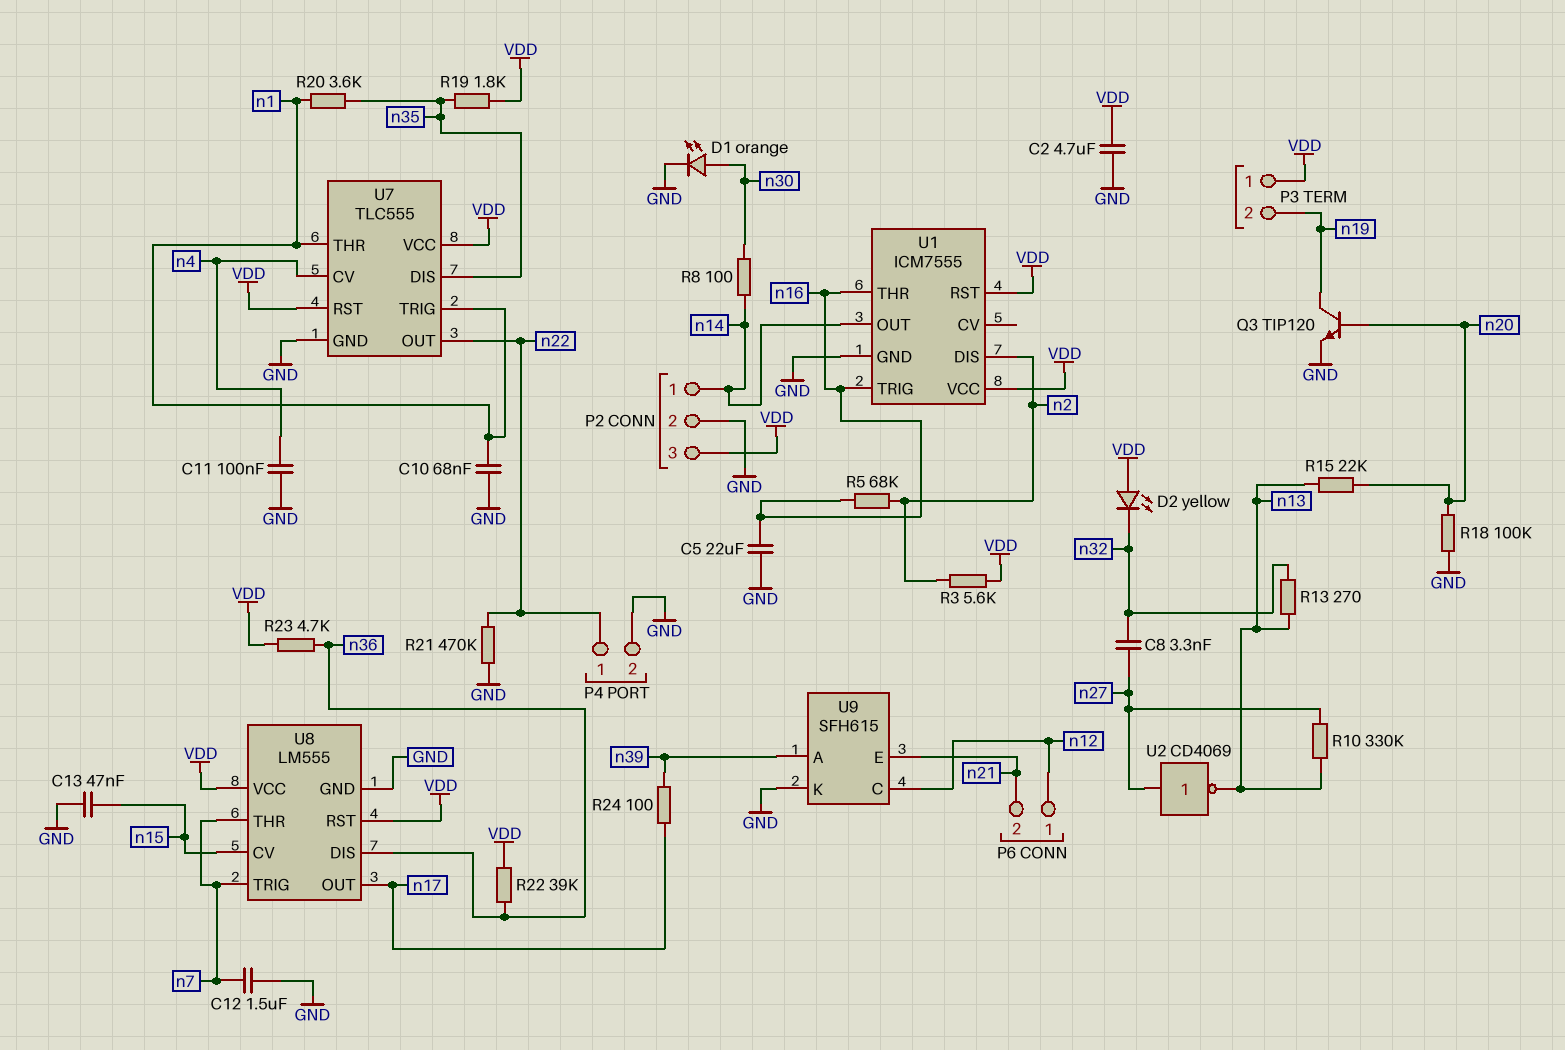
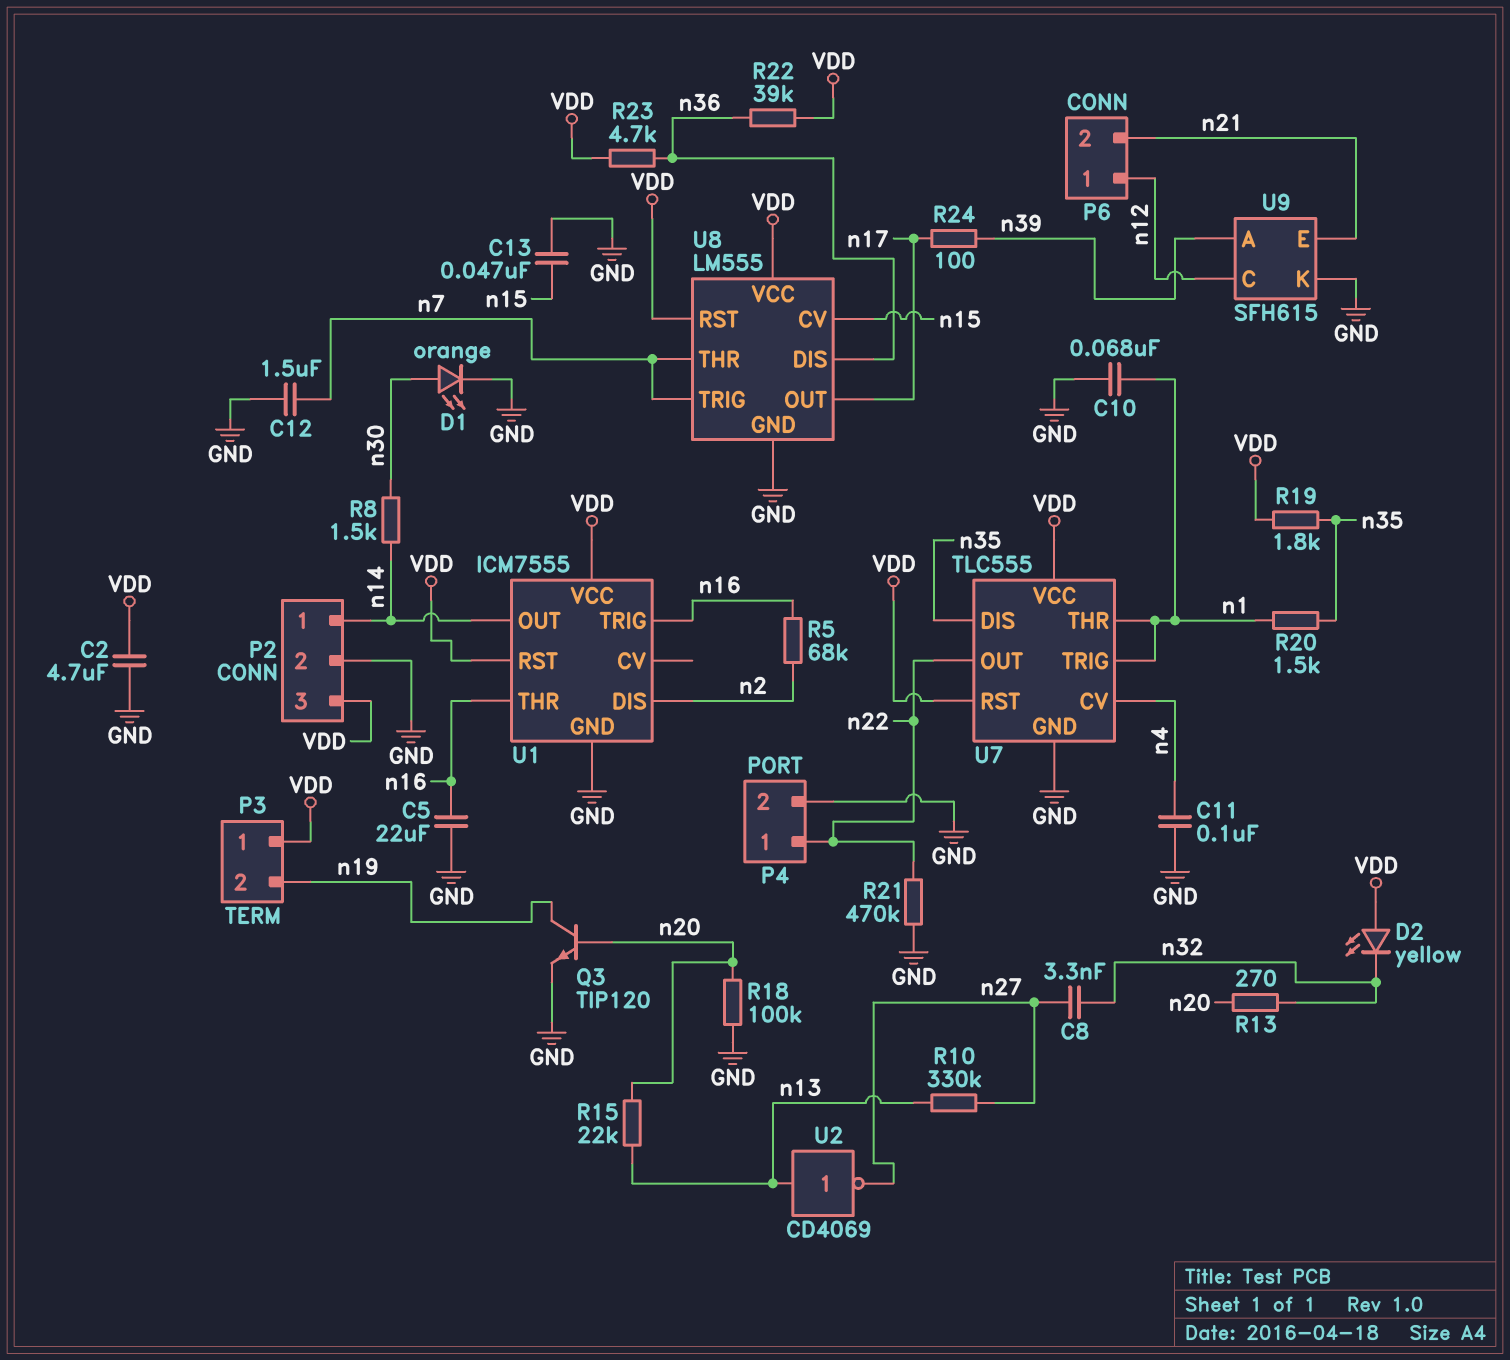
R3: 5.6k (VDD, n2) -> none
R8: 100 (n14, n30) -> 1.5k (n14, n30)
R13: 270 (n13, n32) -> 270 (n20, n32)
R20: 3.6k (n1, n35) -> 1.5k (n1, n35)
U2: NOT CD4069 (in n27, out n13) -> NOT CD4069 (in n13, out n27)

